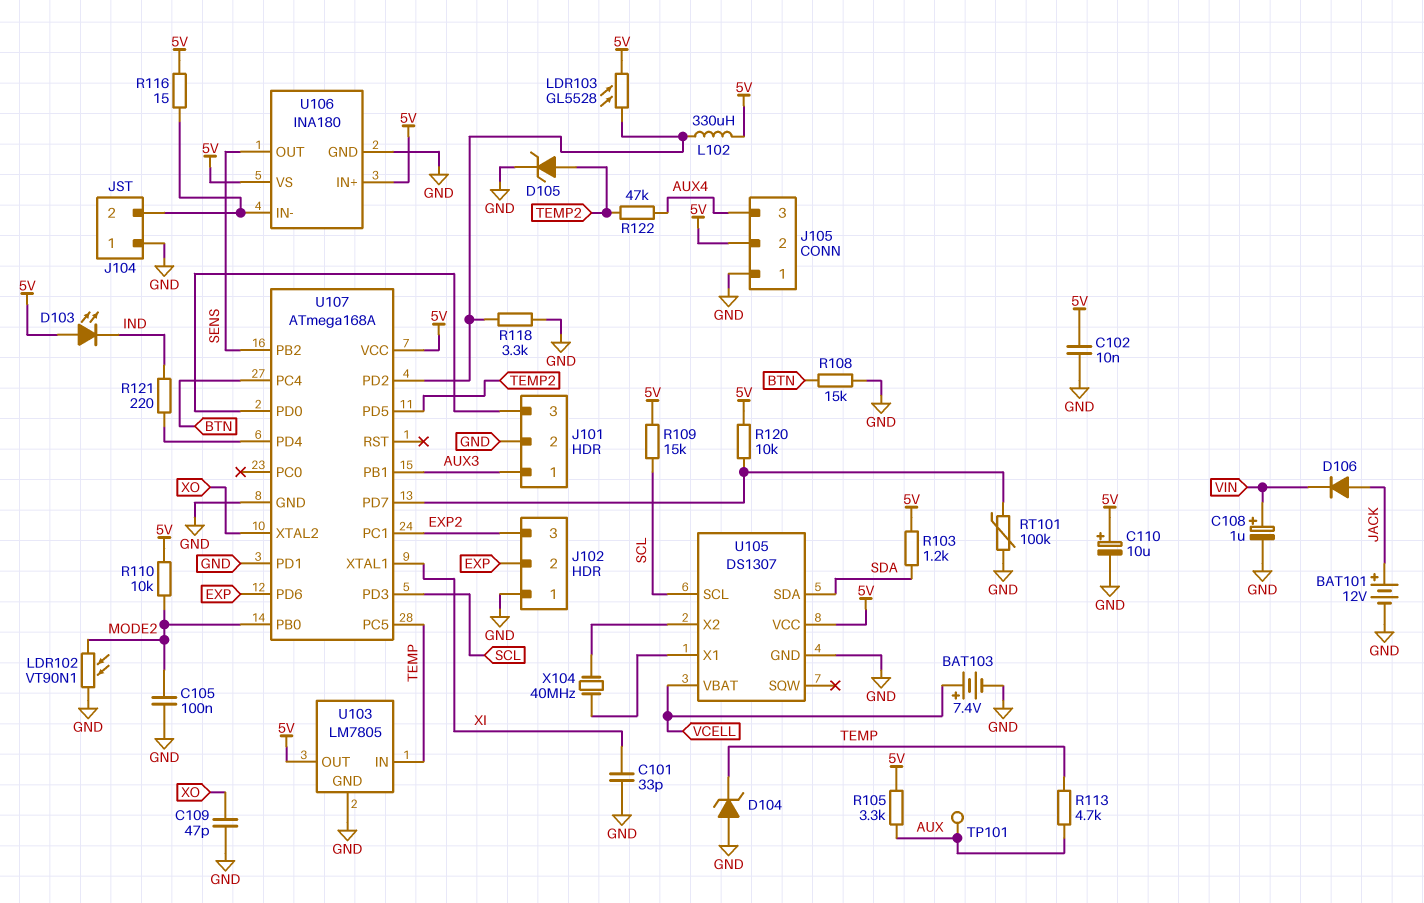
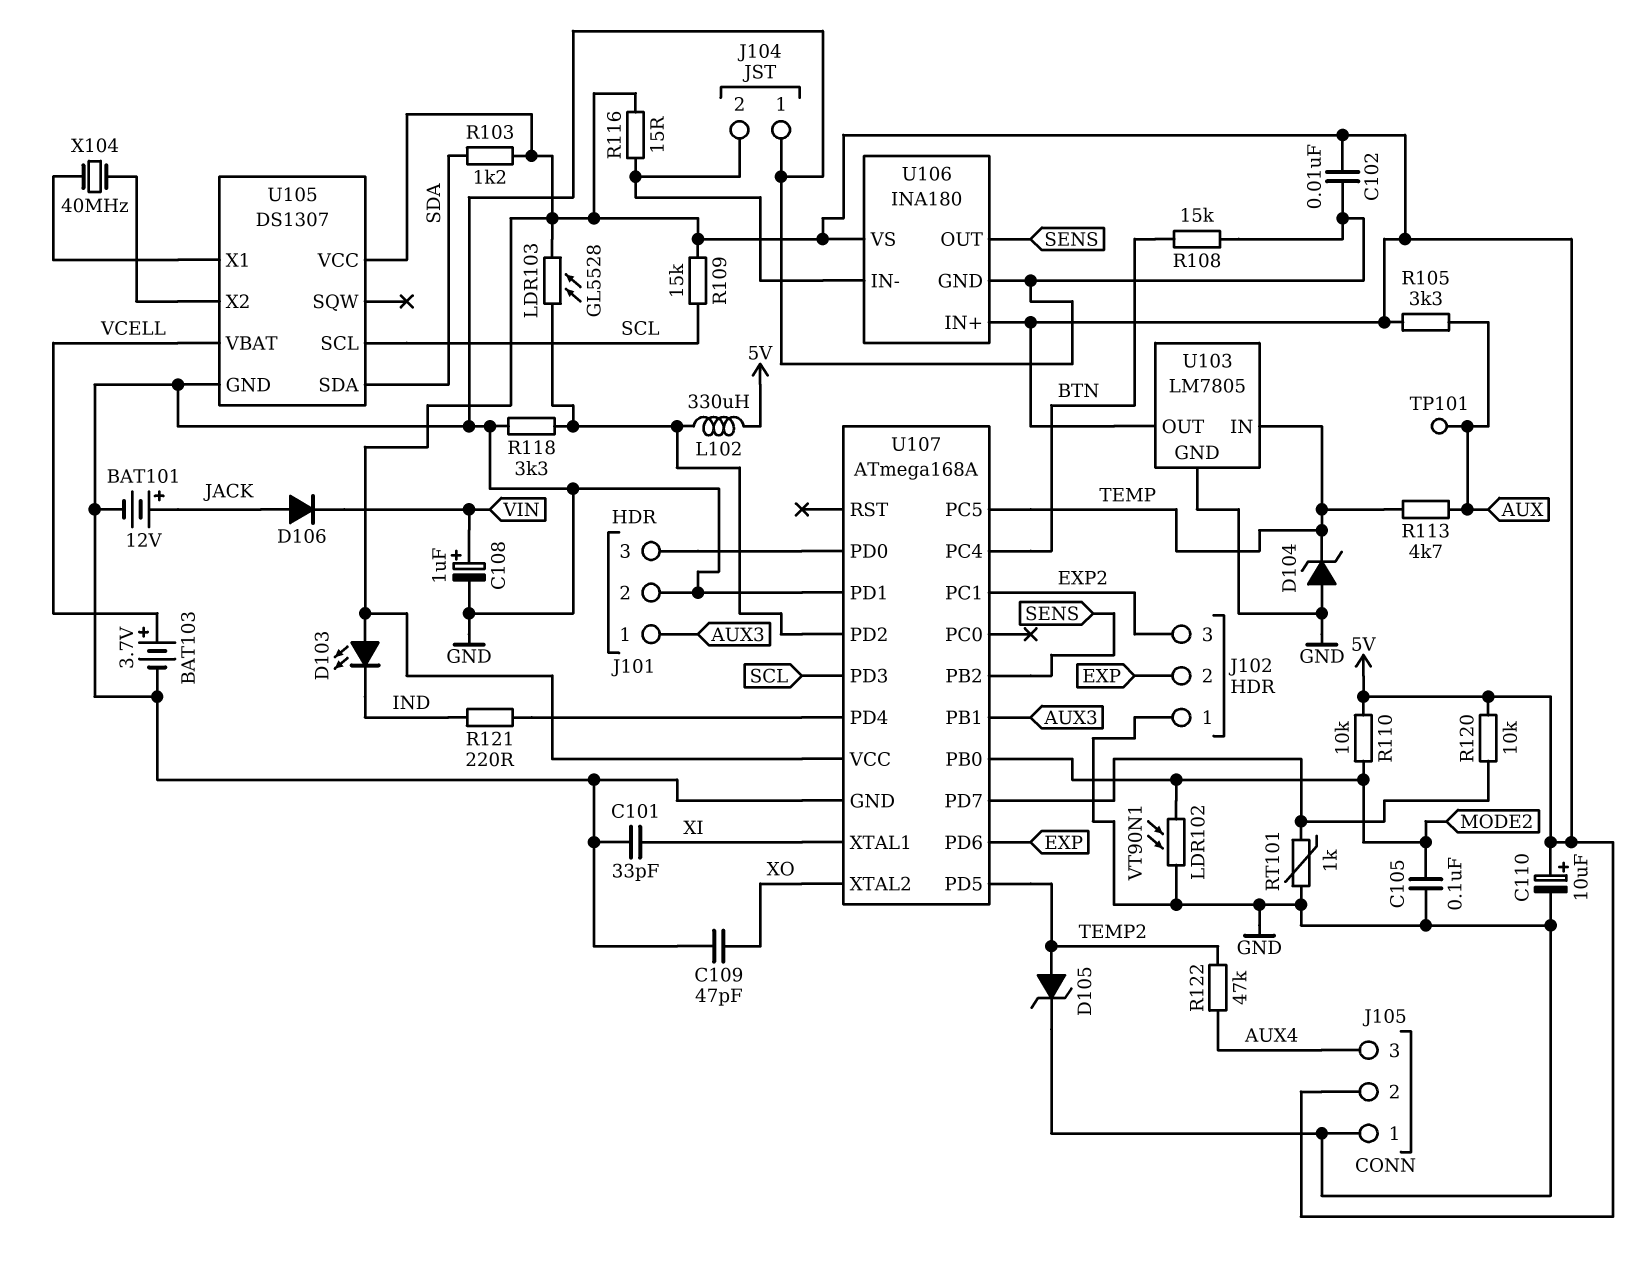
BAT103: 7.4V (plus VCELL, minus GND) -> 3.7V (plus VCELL, minus GND)
RT101: 100k (GND, U107/PD7) -> 1k (GND, U107/PD7)

